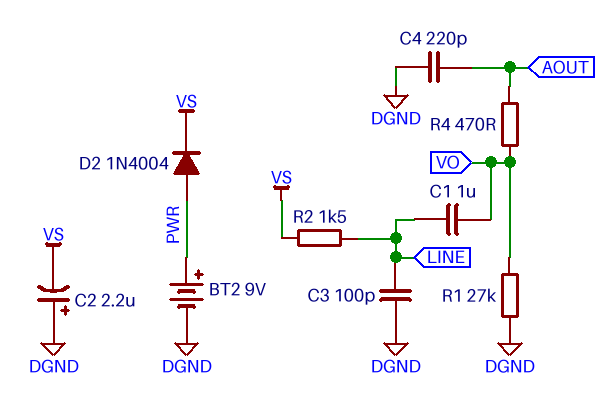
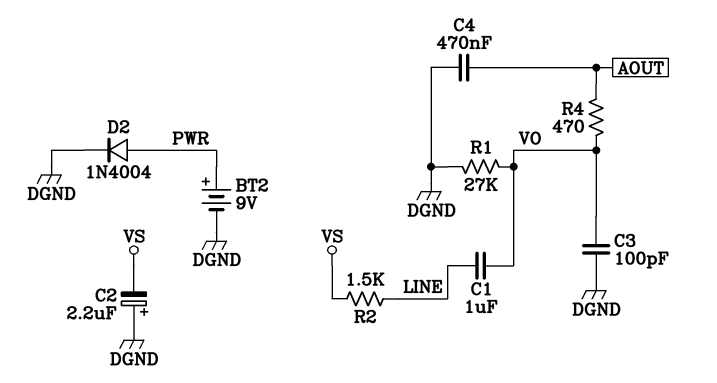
C3: 100pF (DGND, LINE) -> 100pF (DGND, VO)
C4: 220pF (AOUT, DGND) -> 470nF (AOUT, DGND)
D2: diode 1N4004 (A PWR, K VS) -> diode 1N4004 (A PWR, K DGND)

